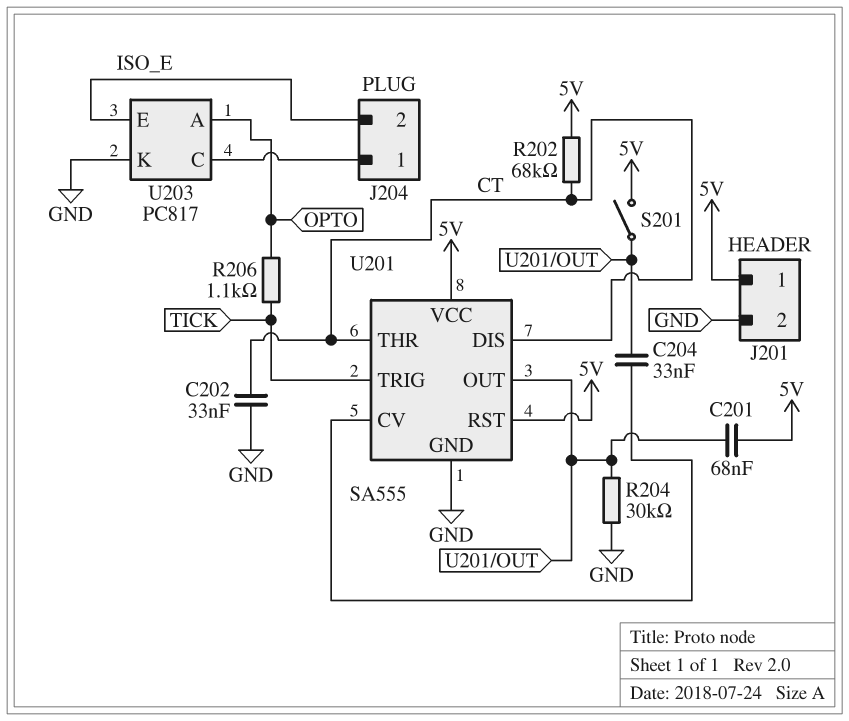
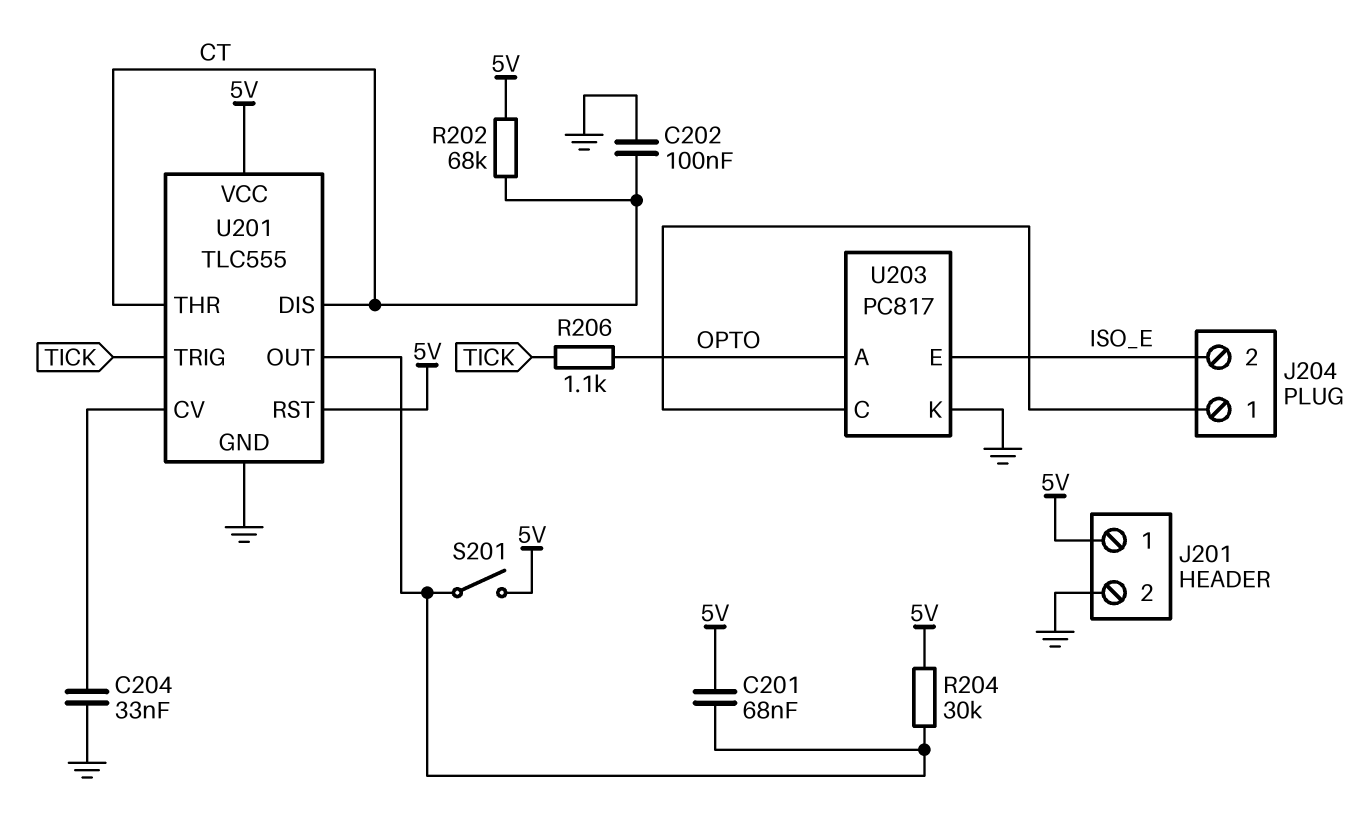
C202: 33nF (CT, GND) -> 100nF (CT, GND)
C204: 33nF (U201/CV, U201/OUT) -> 33nF (GND, U201/CV)
R204: 30k (GND, U201/OUT) -> 30k (5V, U201/OUT)
U201: SA555 -> TLC555

